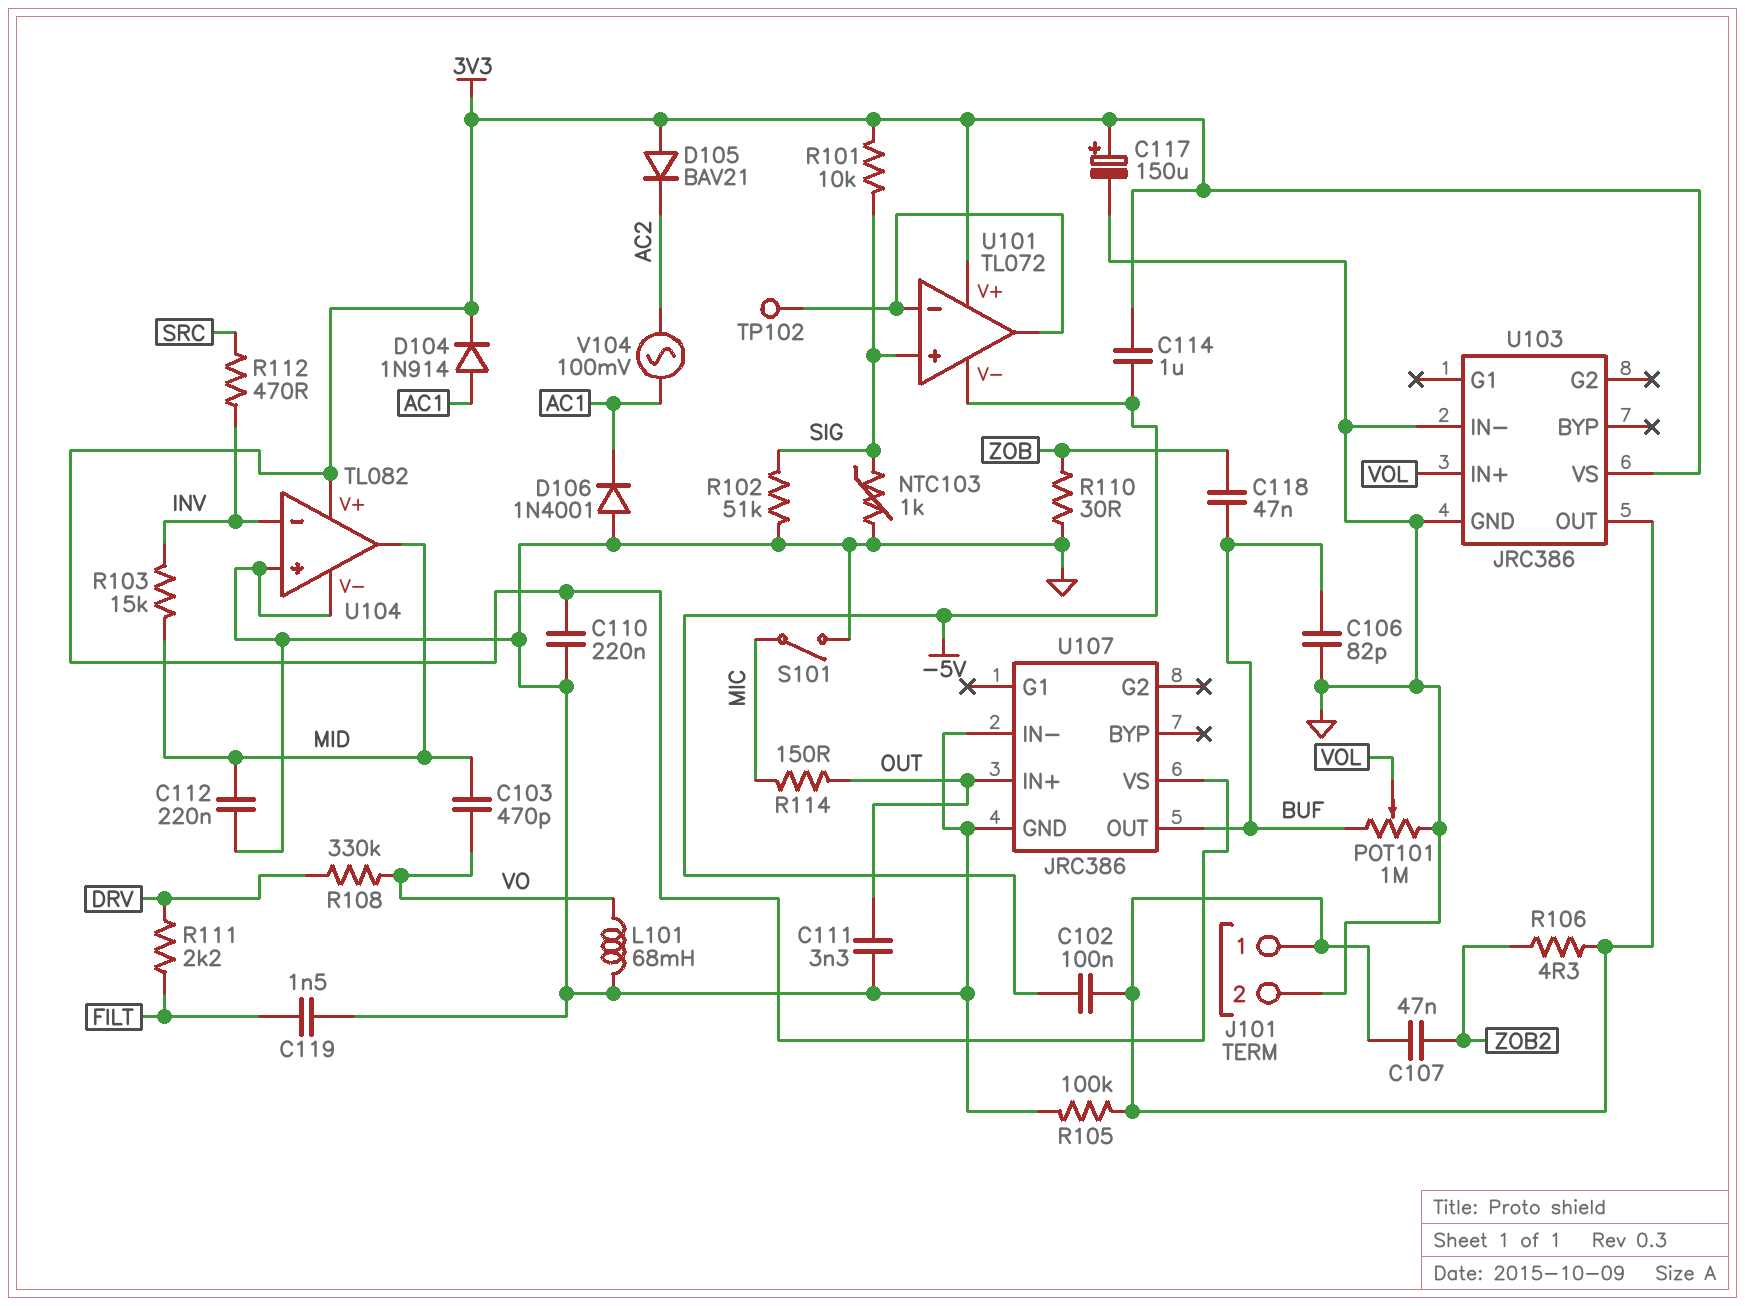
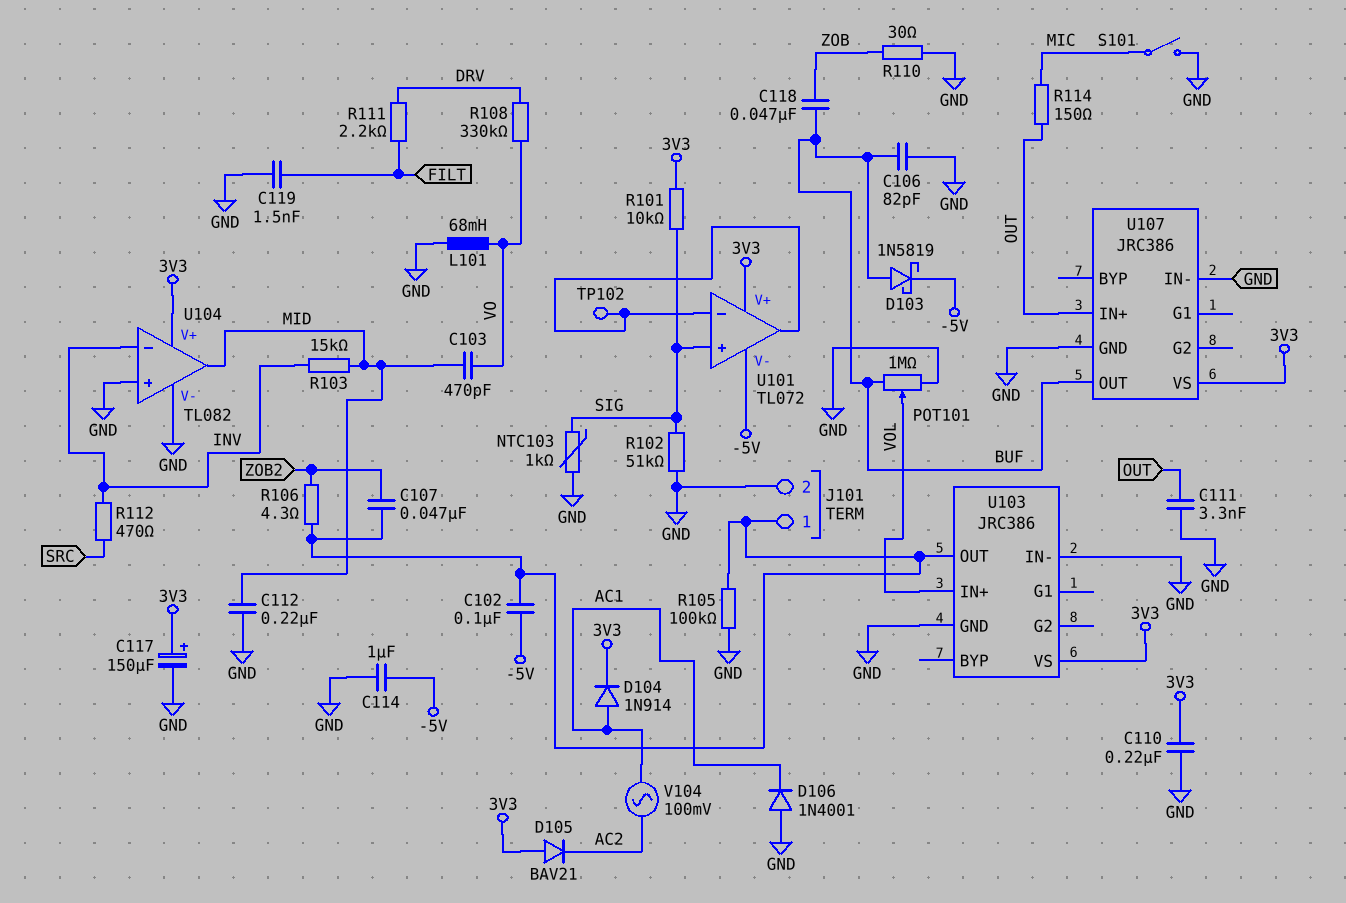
C114: 1uF (-5V, 3V3) -> 1uF (-5V, GND)
D103: none -> schottky 1N5819 (A BUF, K -5V)

